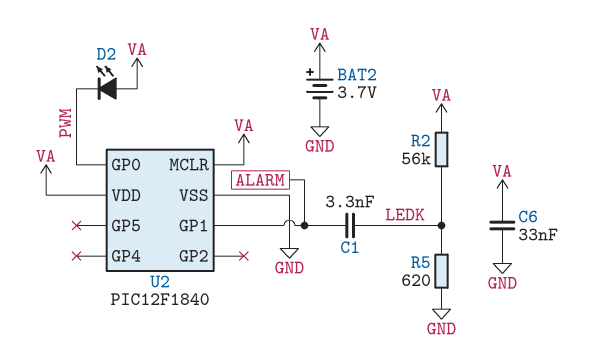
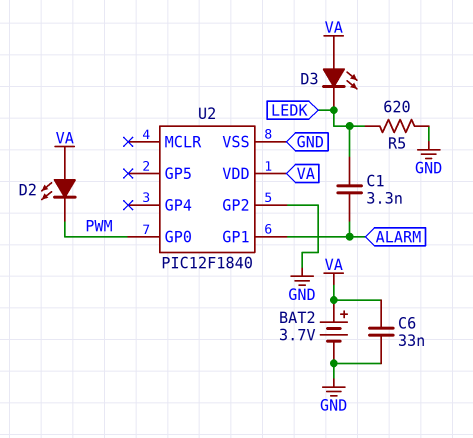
D3: none -> LED (A VA, K LEDK)
R2: 56k (LEDK, VA) -> none
U2 pin GP2: none -> GND
U2 pin MCLR: VA -> none

